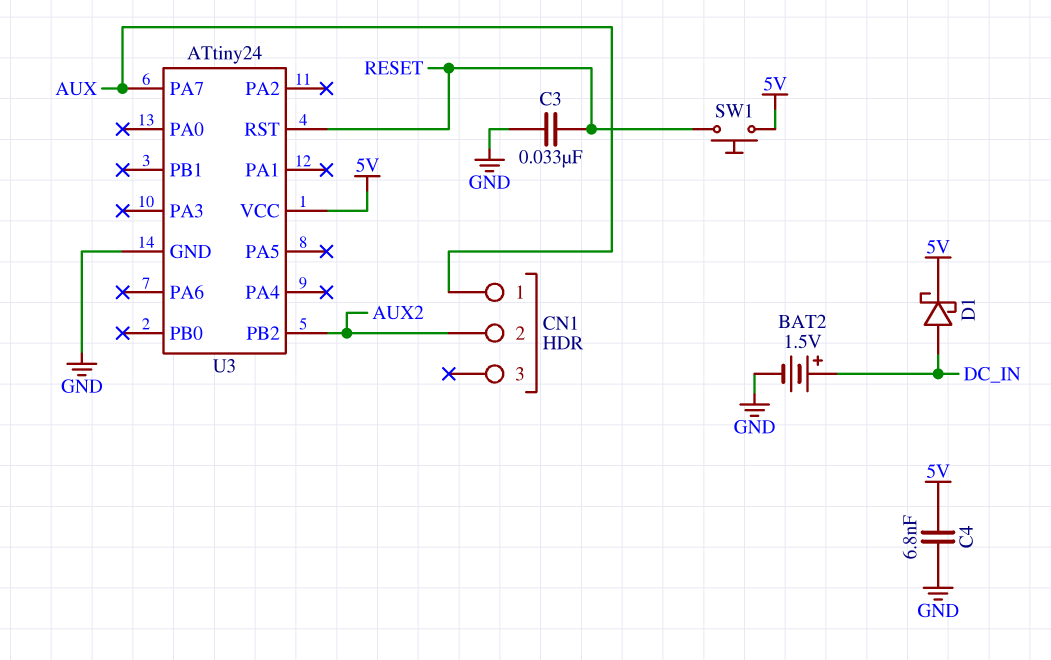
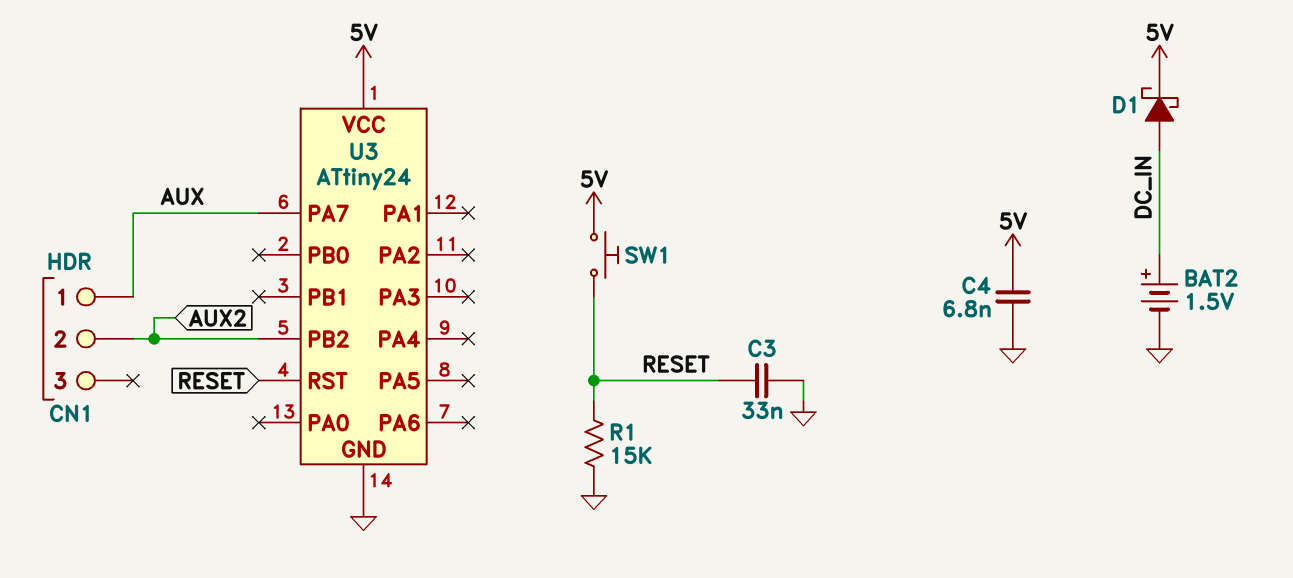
R1: none -> 15k (GND, RESET)

